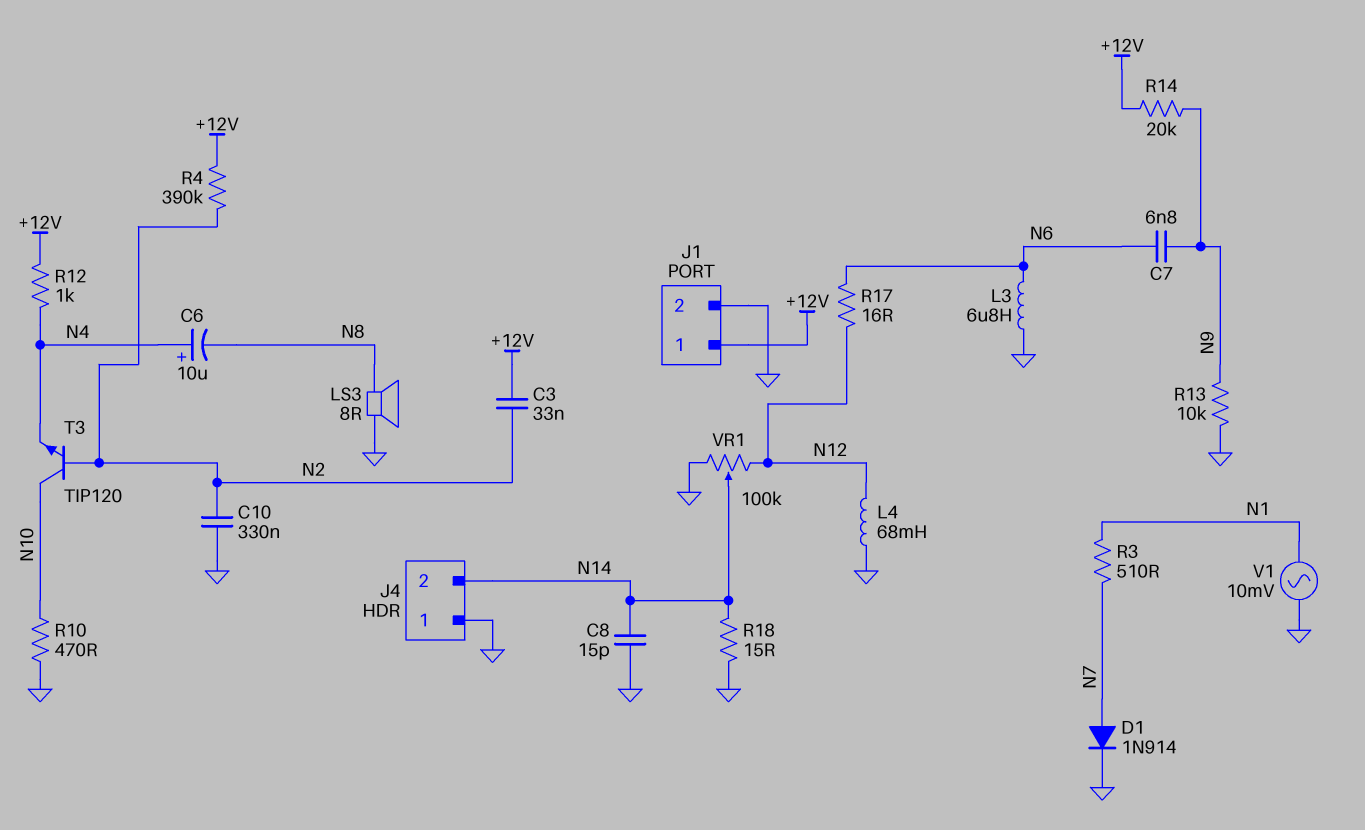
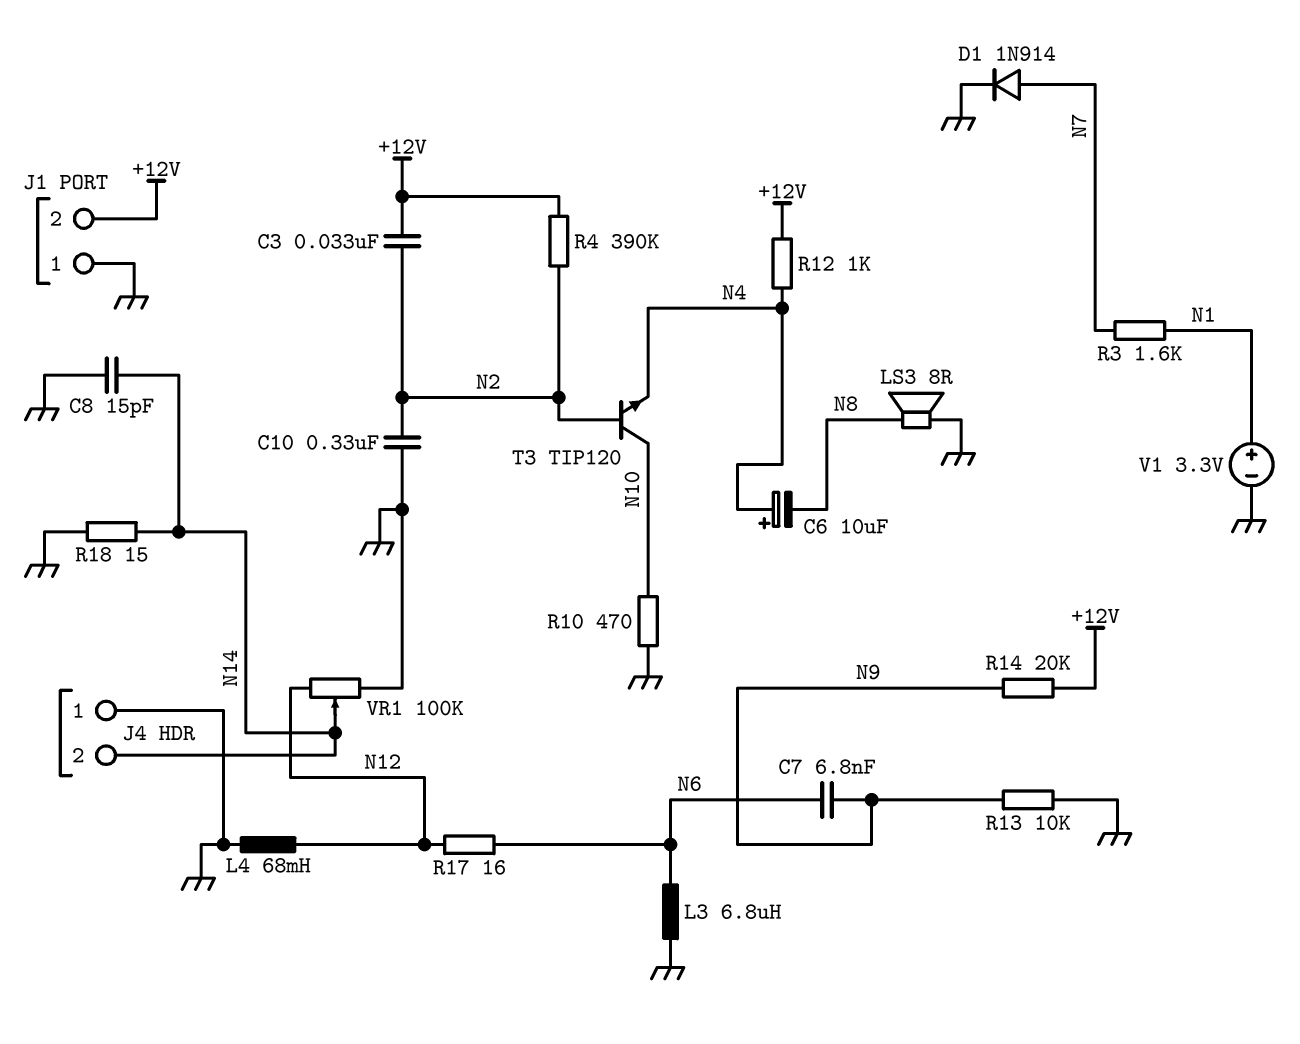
J1 pin 1: +12V -> GND
J1 pin 2: GND -> +12V
R3: 510 (N1, N7) -> 1.6k (N1, N7)
V1: AC 10mV (GND, N1) -> 3.3V (plus N1, minus GND)

